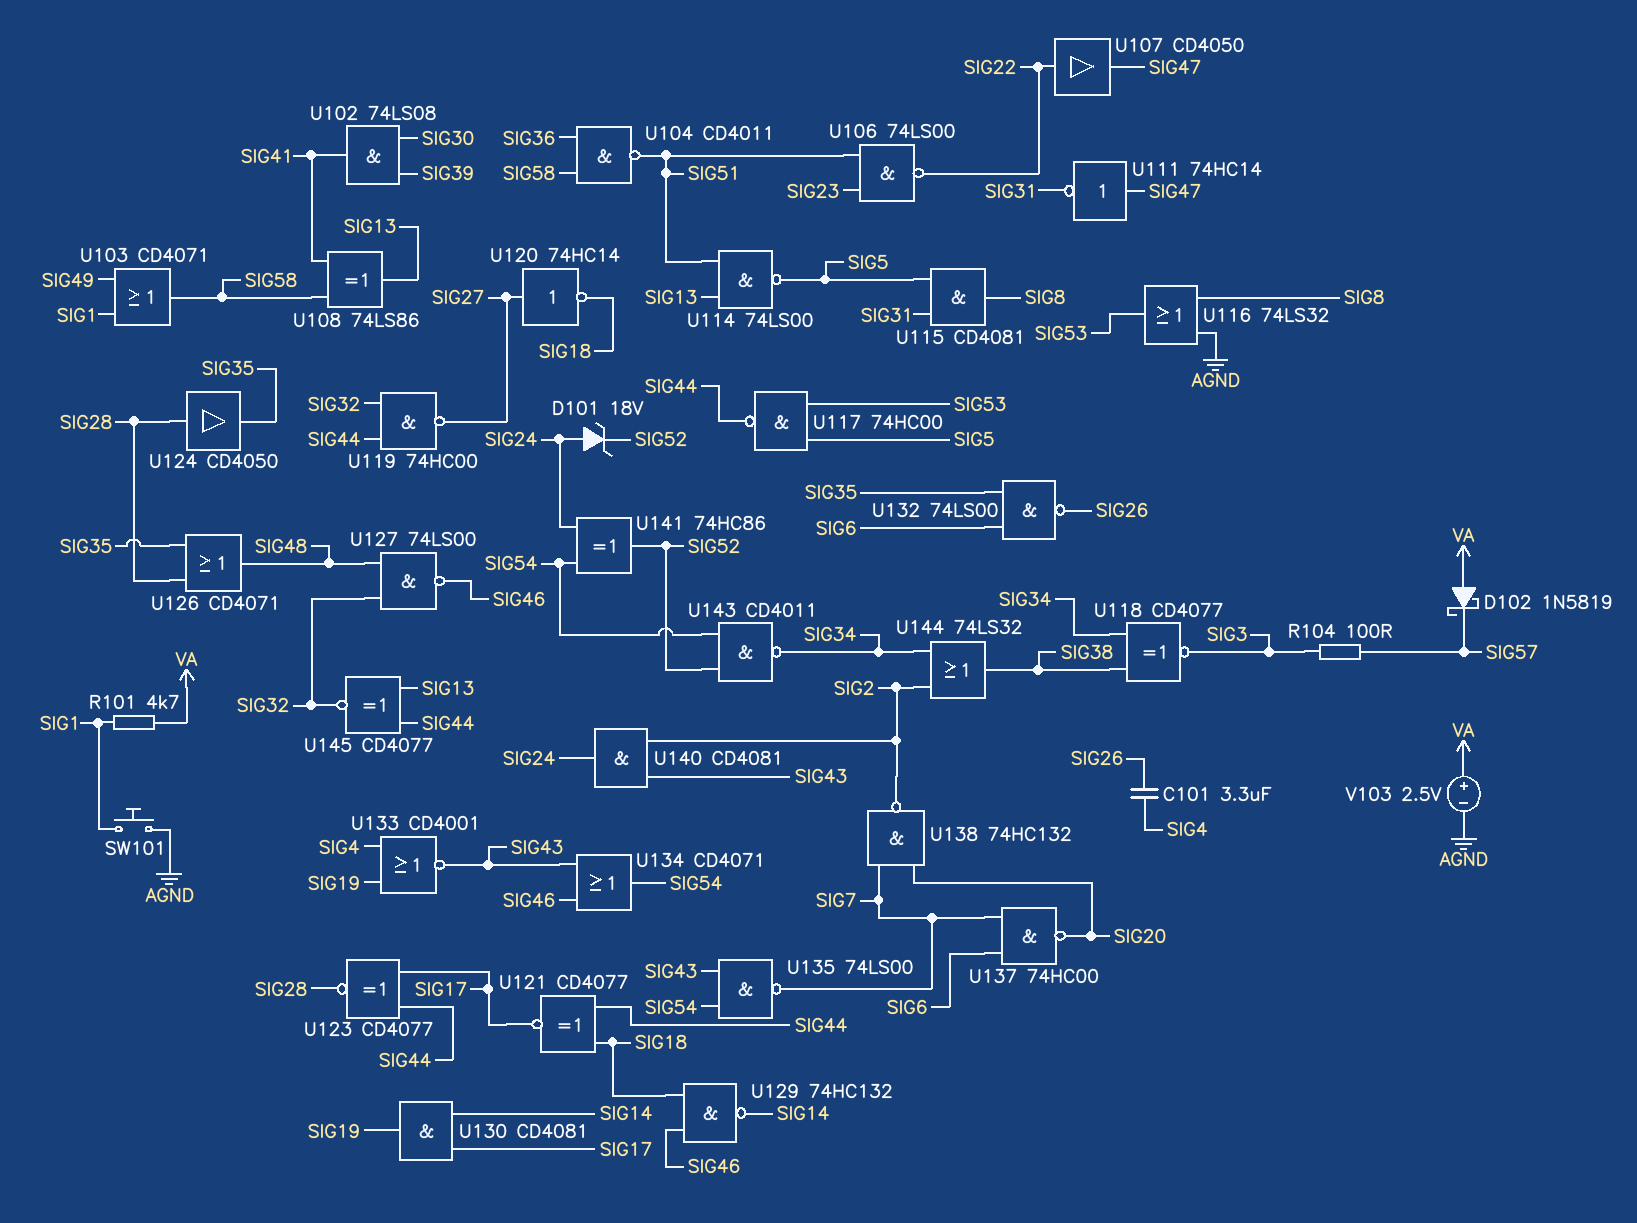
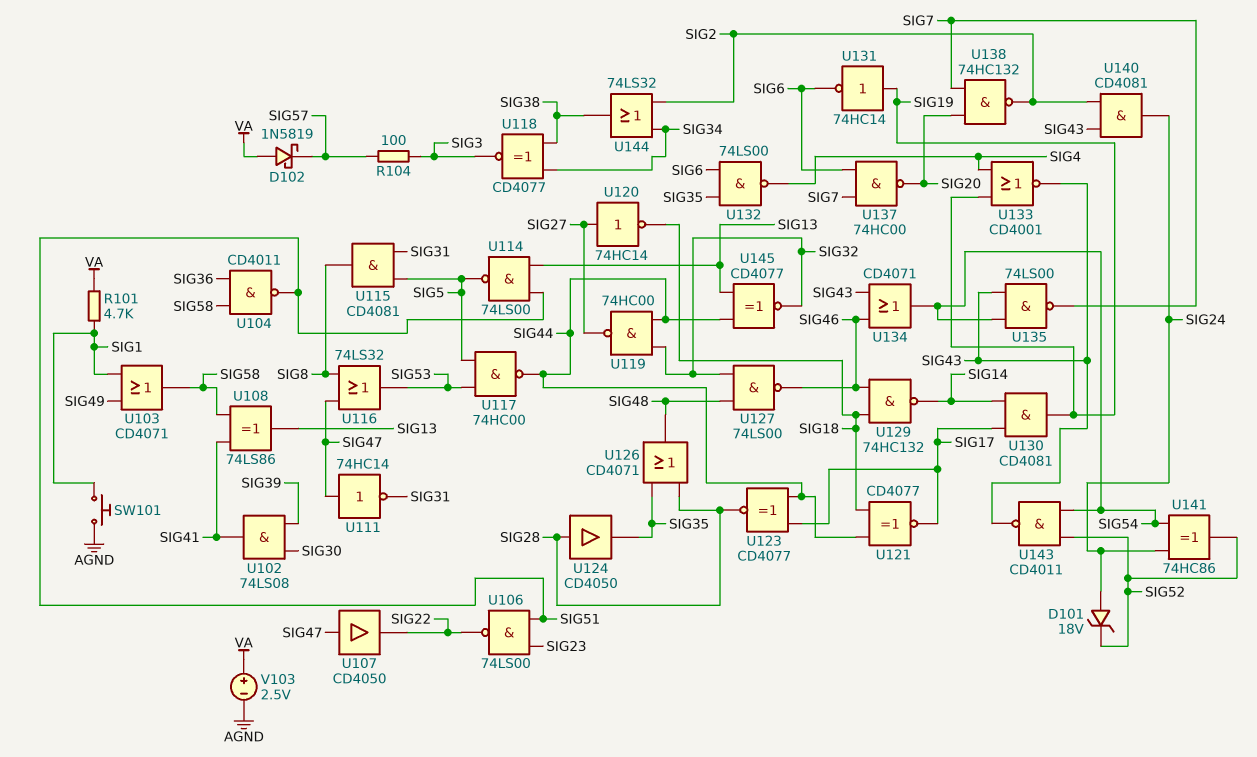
C101: 3.3uF (SIG4, SIG26) -> none
U107: buffer CD4050 (in SIG22, out SIG47) -> buffer CD4050 (in SIG47, out SIG22)
U116: OR 74LS32 (in AGND, in SIG8, out SIG53) -> OR 74LS32 (in SIG8, in SIG47, out SIG53)
U131: none -> NOT 74HC14 (in SIG19, out SIG6)
U132: NAND 74LS00 (in SIG6, in SIG35, out SIG26) -> NAND 74LS00 (in SIG6, in SIG35, out SIG4)
U143: NAND CD4011 (in SIG52, in SIG54, out SIG34) -> NAND CD4011 (in SIG52, in SIG54, out SIG43)

